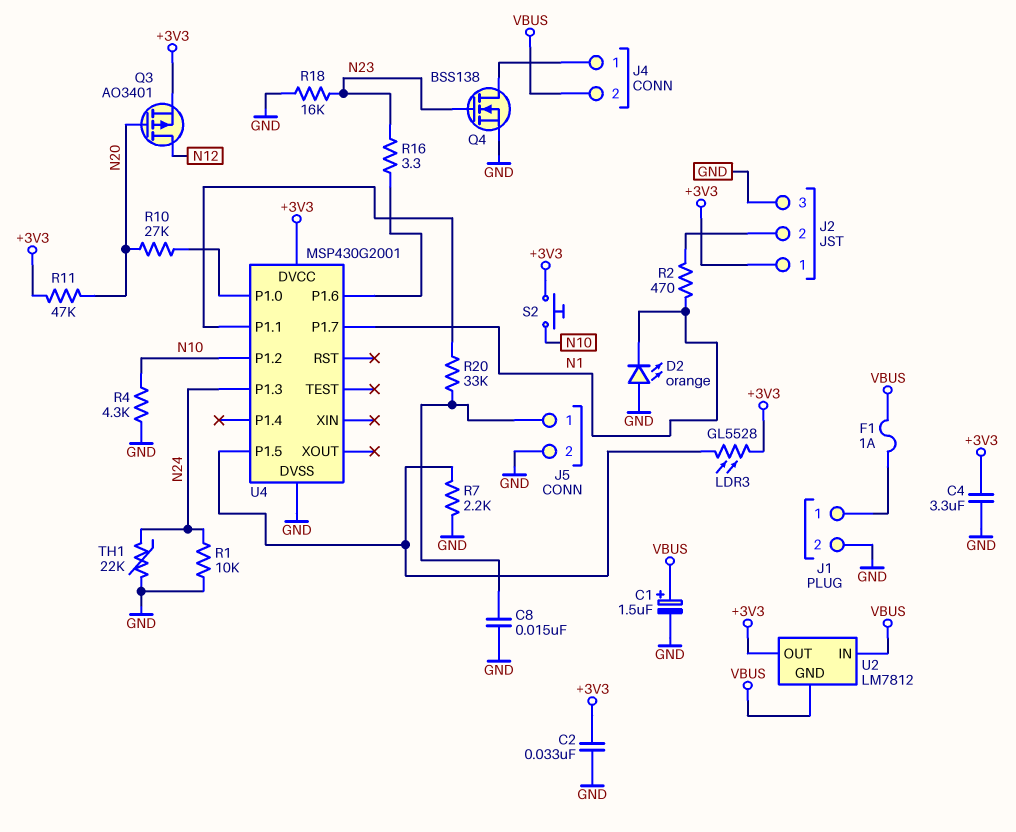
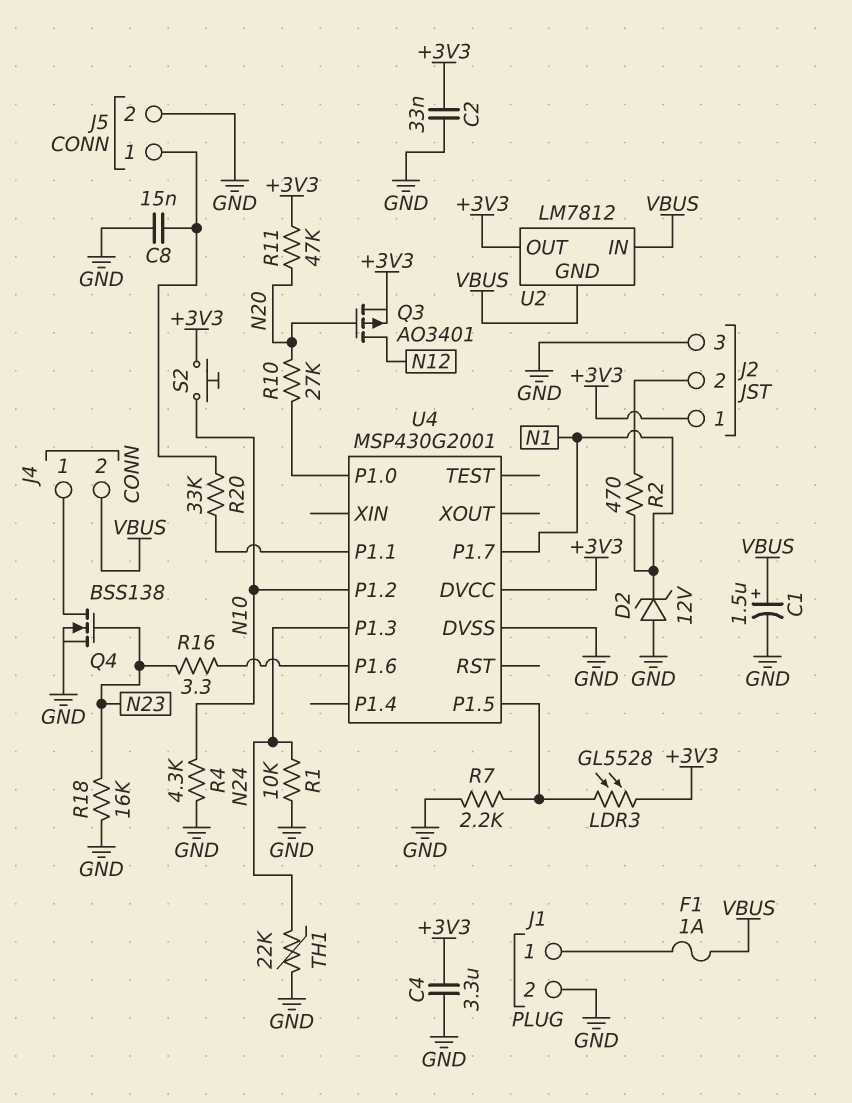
D2: LED orange (A GND, K N1) -> zener 12V (A GND, K N1)

